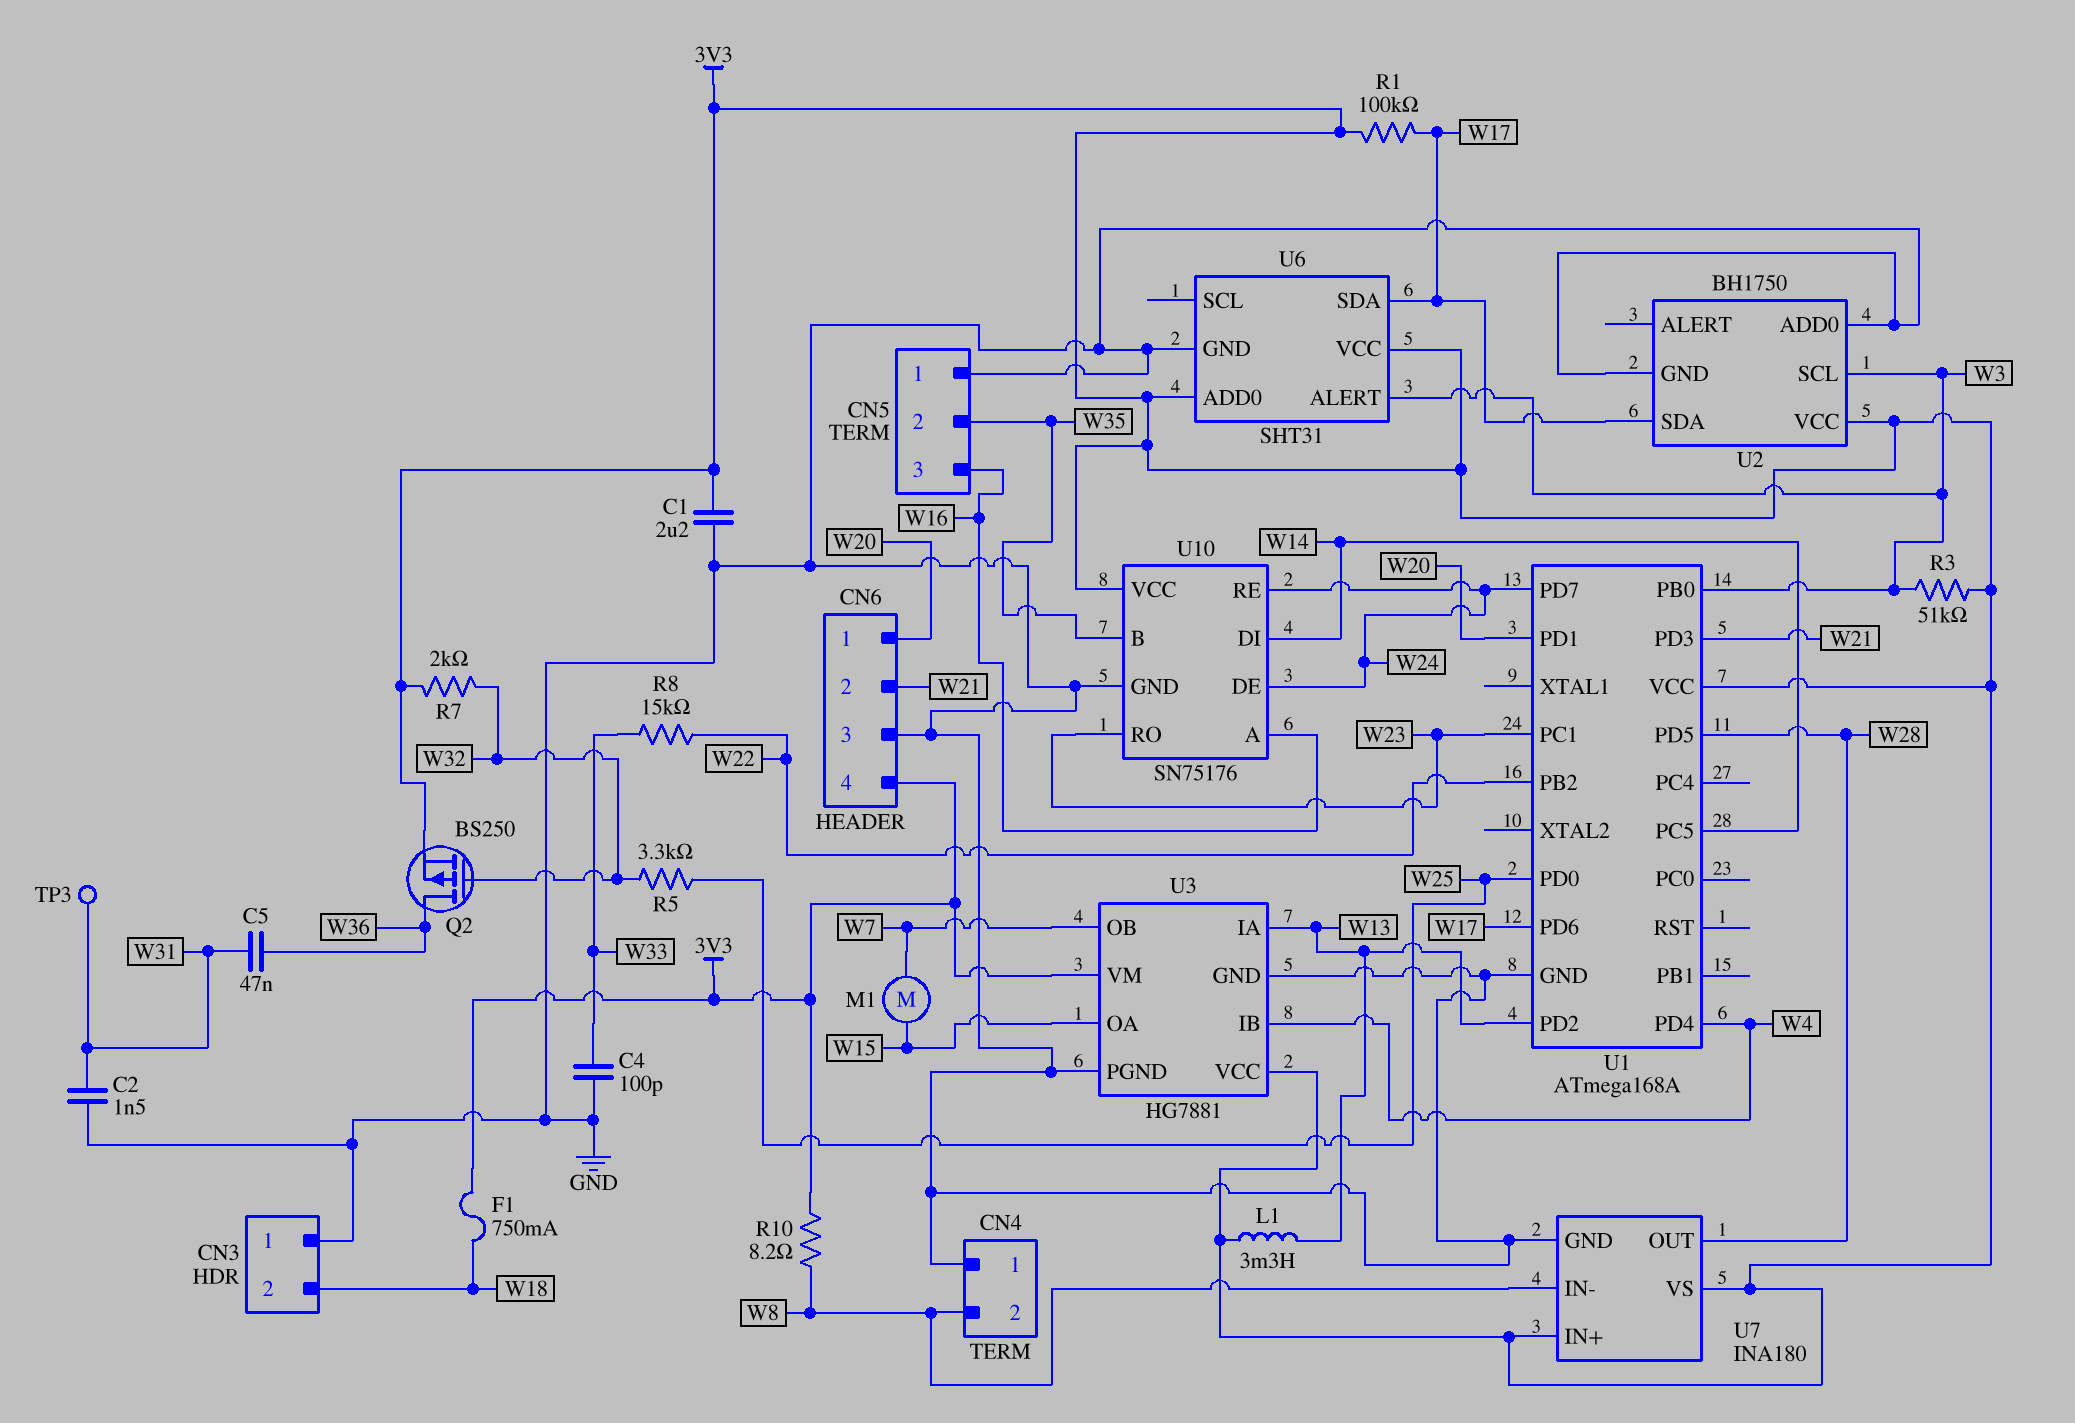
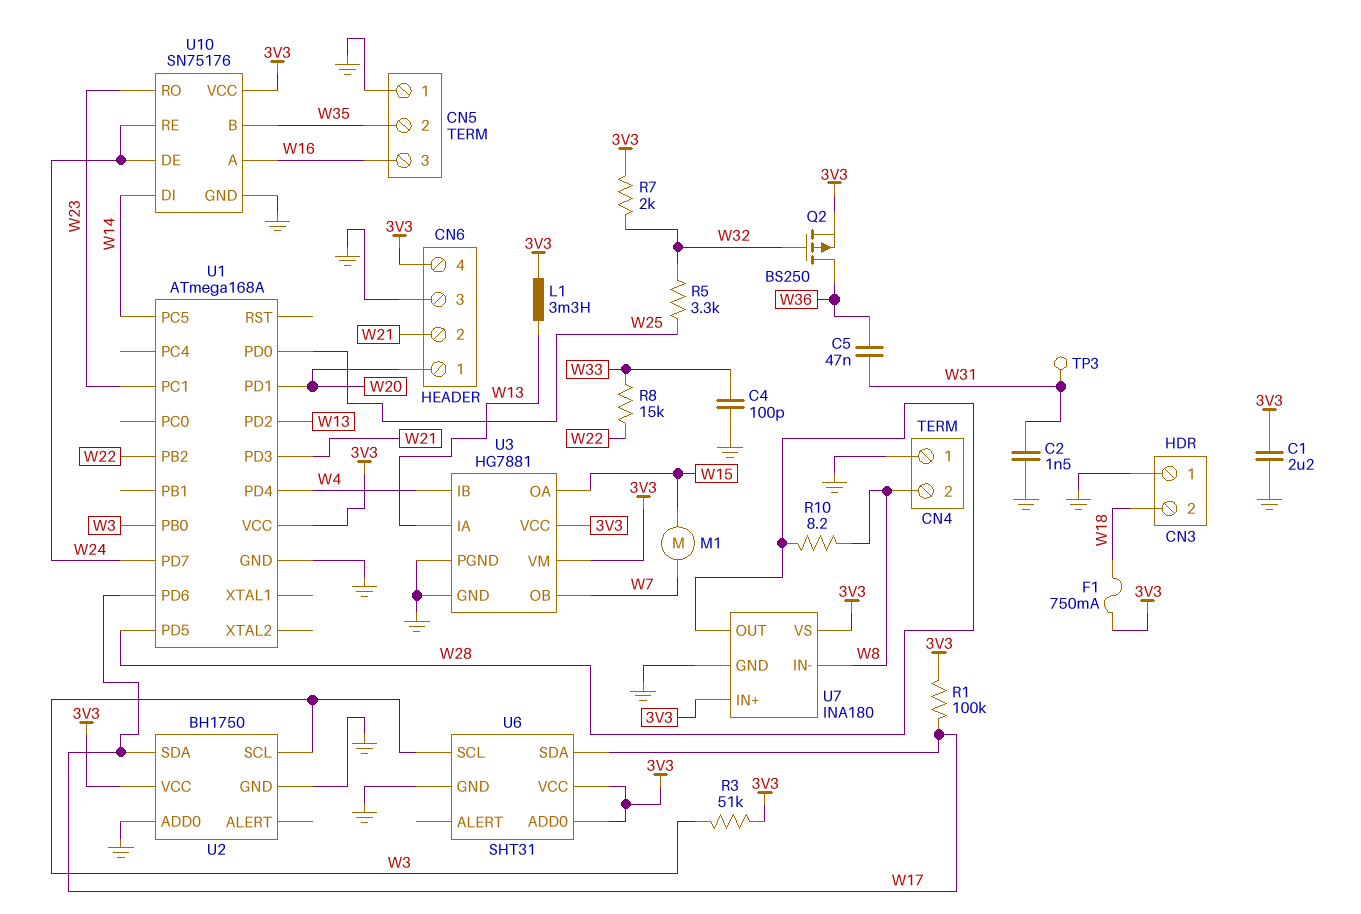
R10: 8.2 (3V3, W8) -> 8.2 (W8, W28)
U6 pin ALERT: W3 -> none
U6 pin SCL: none -> W3

